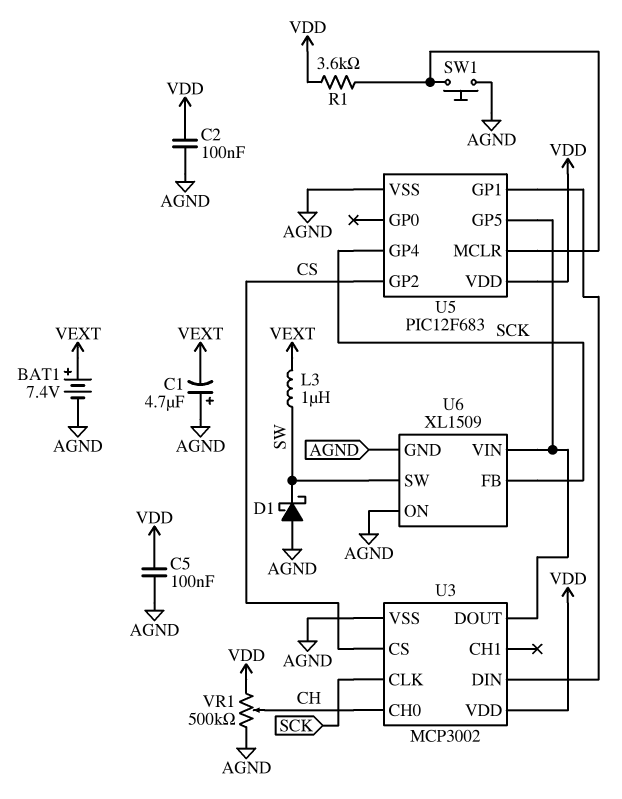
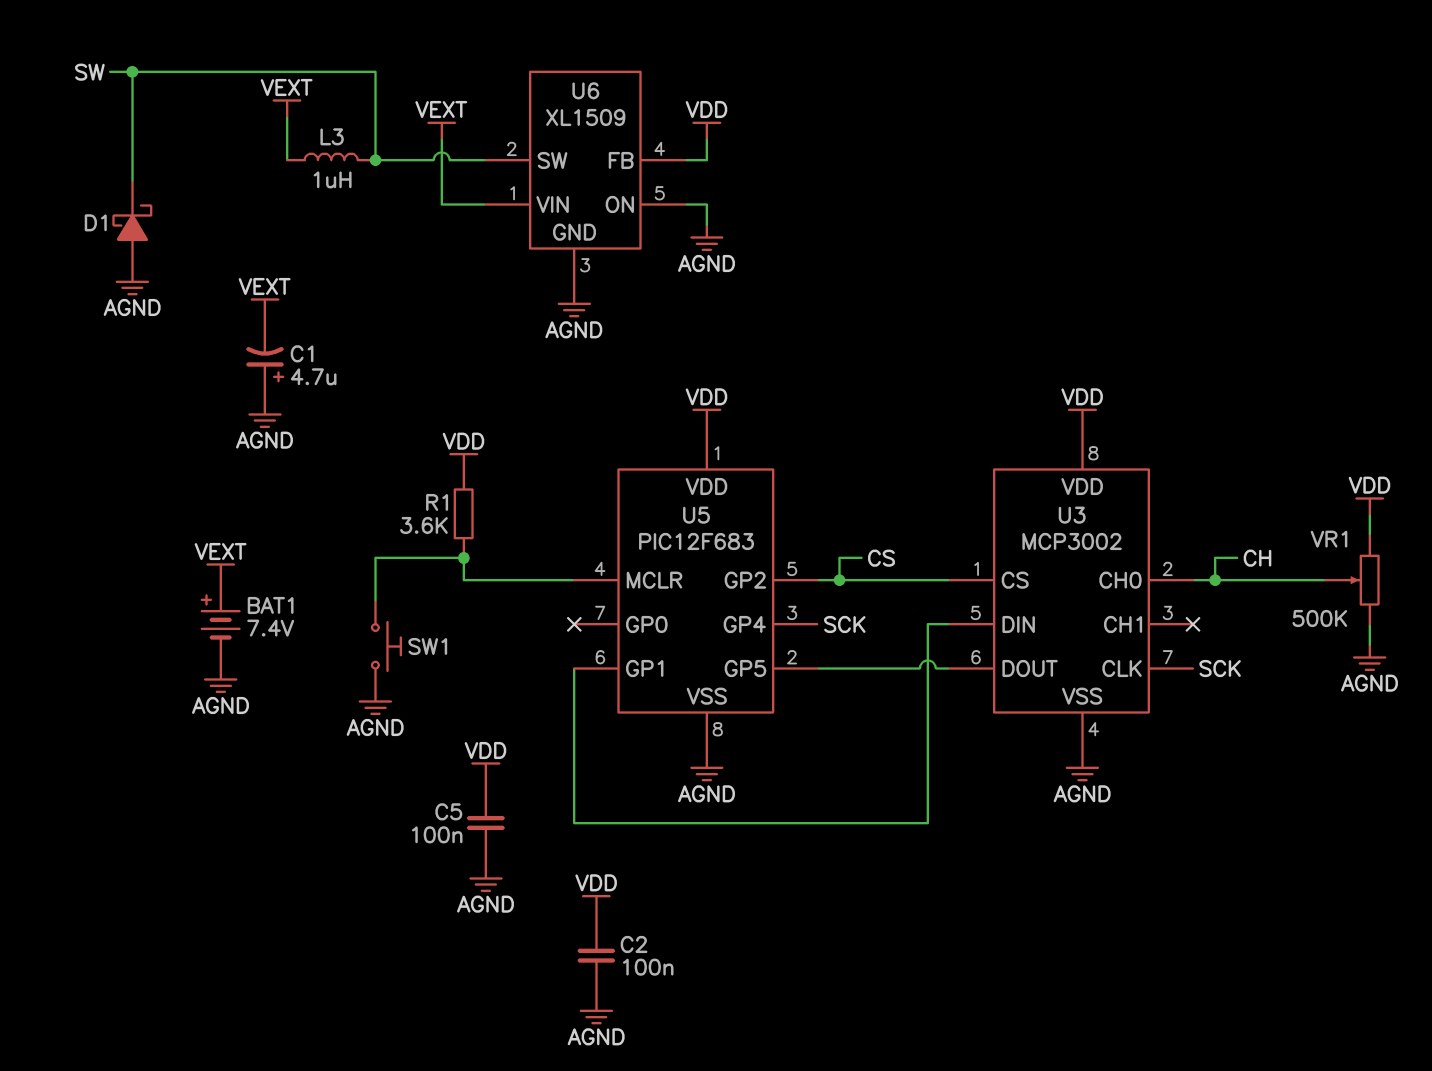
U6 pin FB: SCK -> VDD
U6 pin VIN: U3/DOUT -> VEXT

